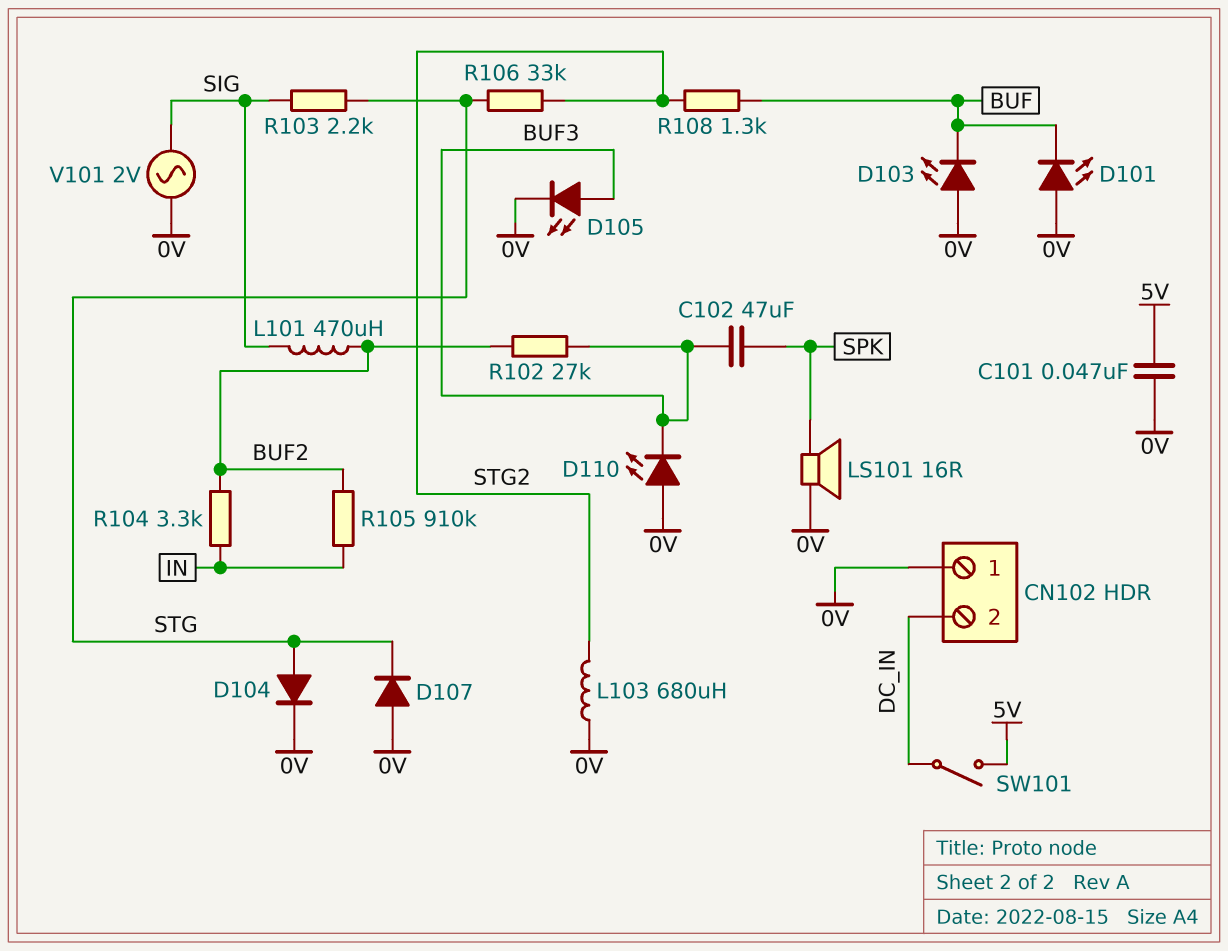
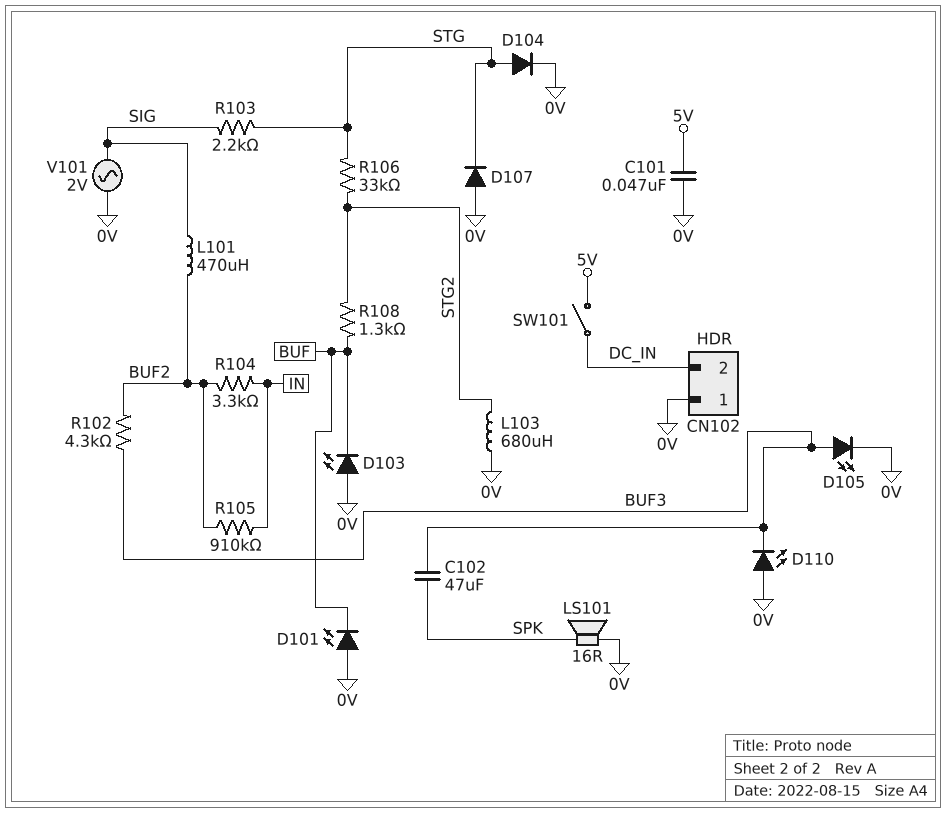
R102: 27k (BUF2, BUF3) -> 4.3k (BUF2, BUF3)

